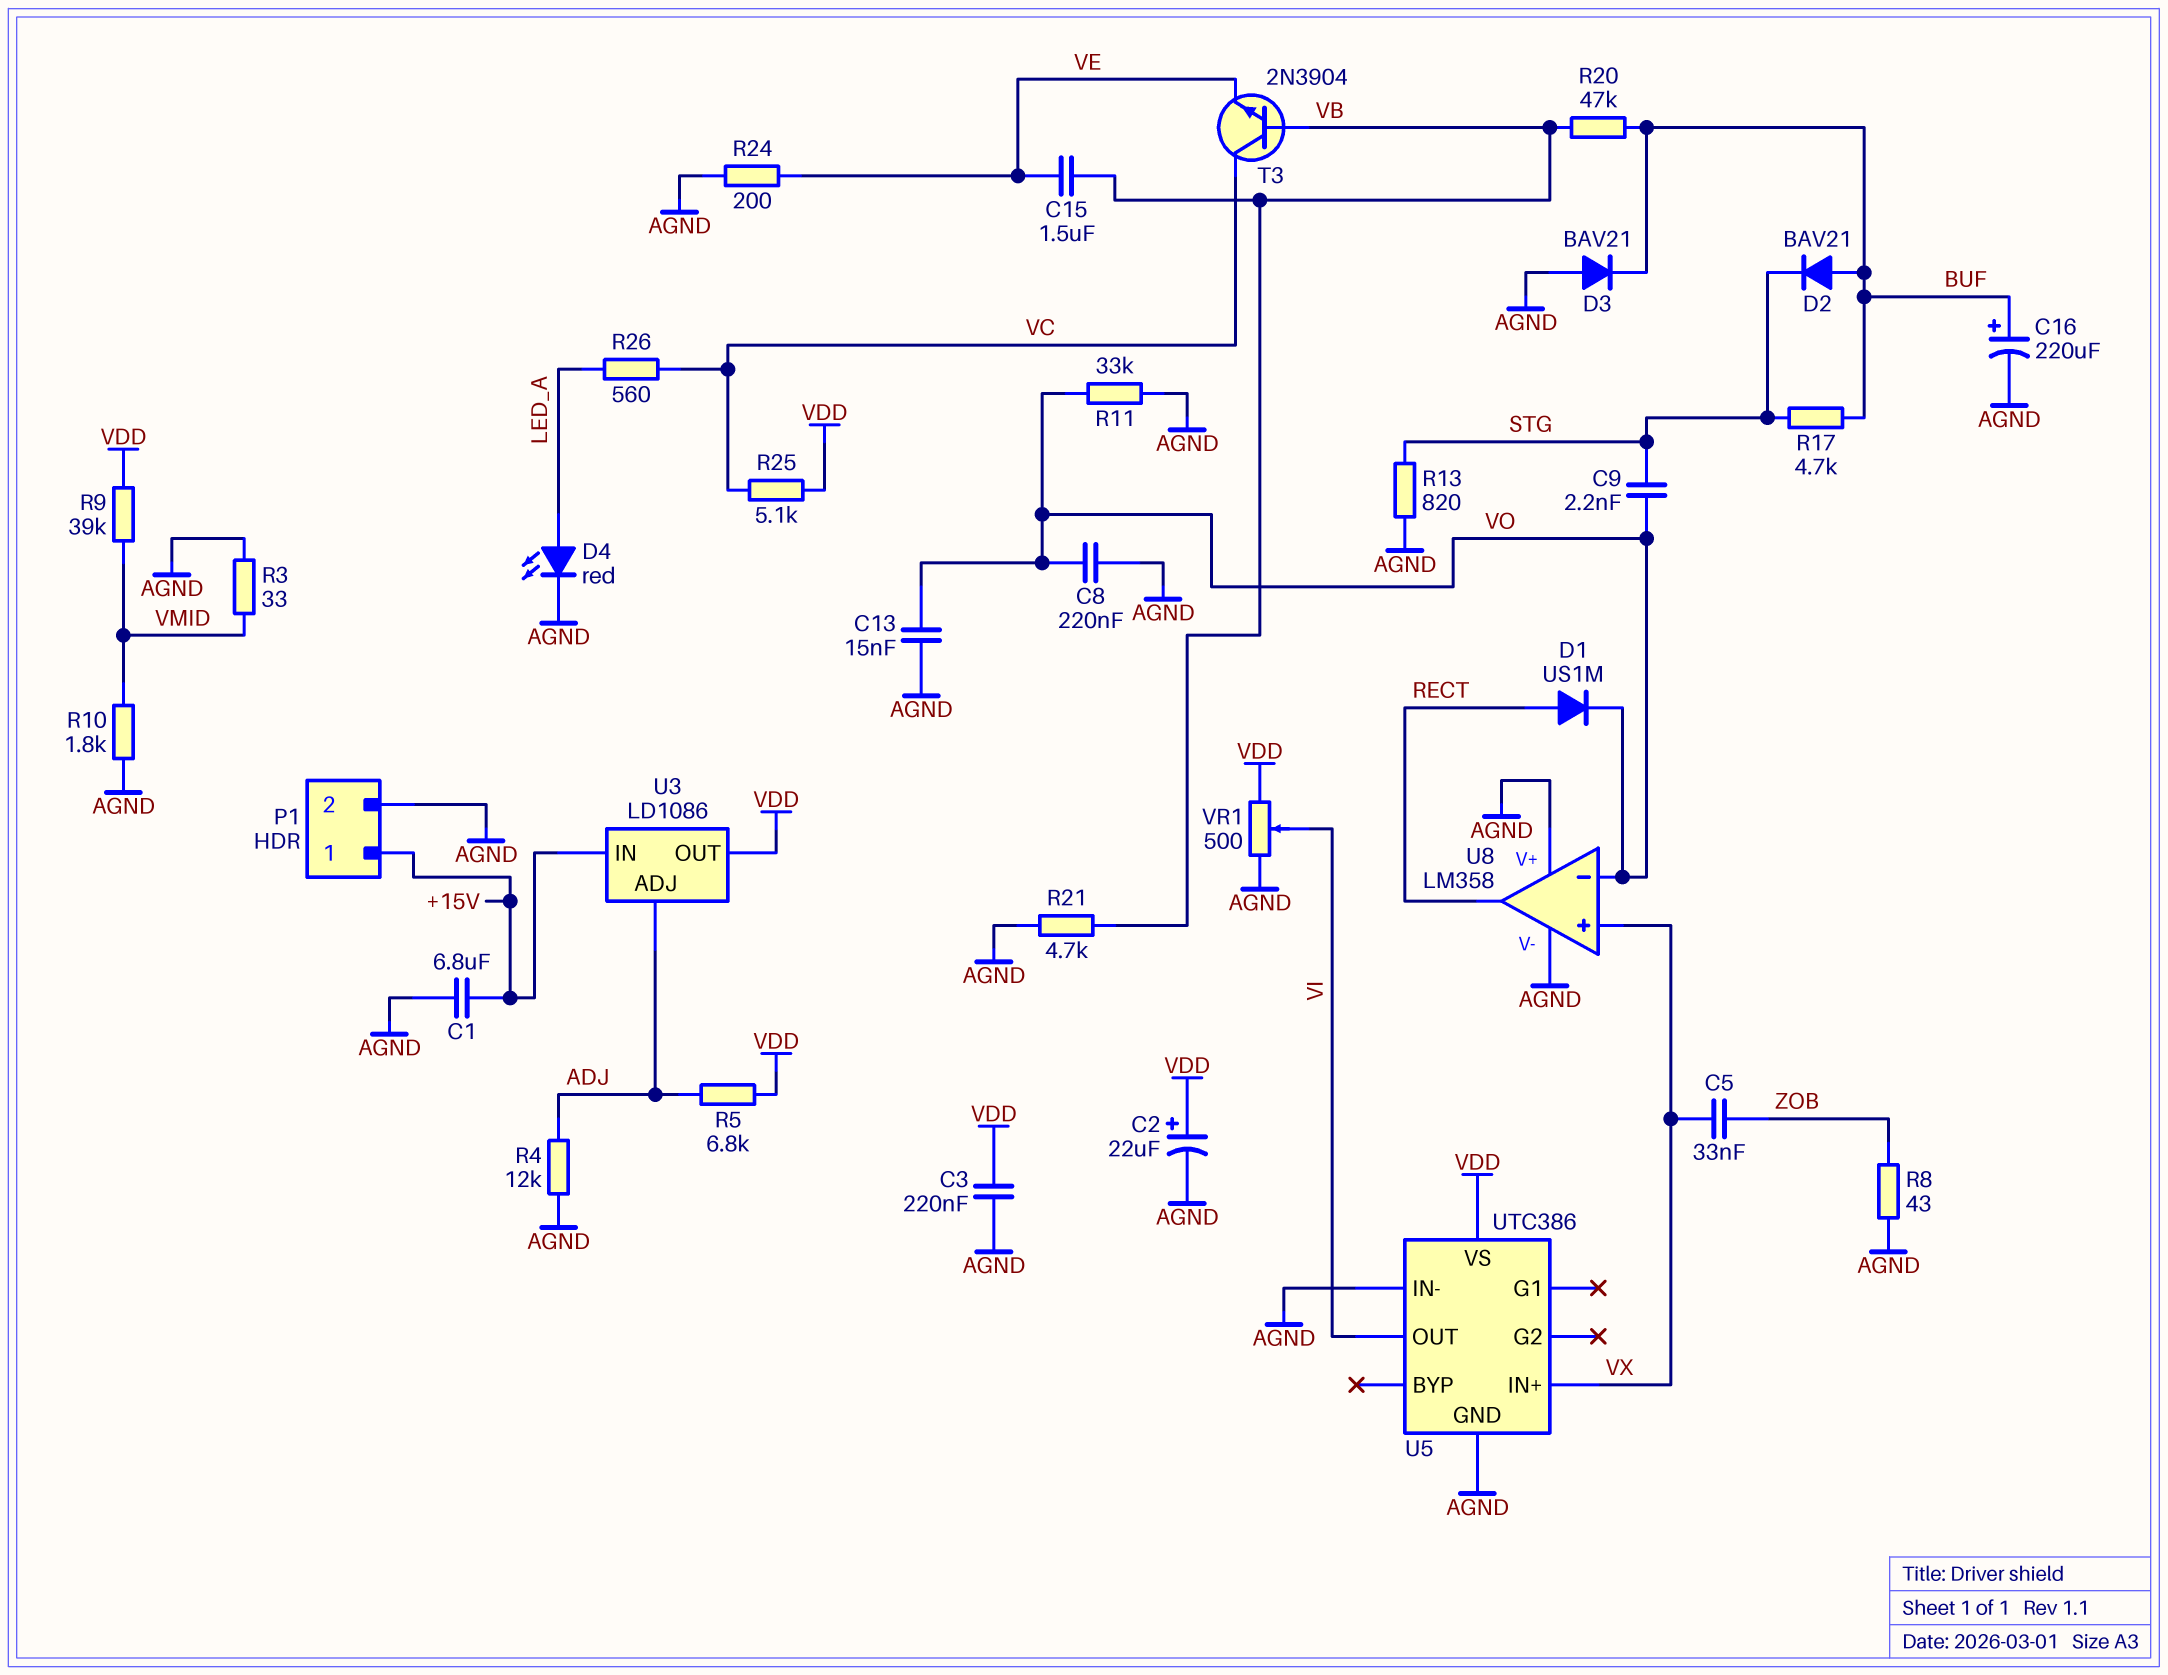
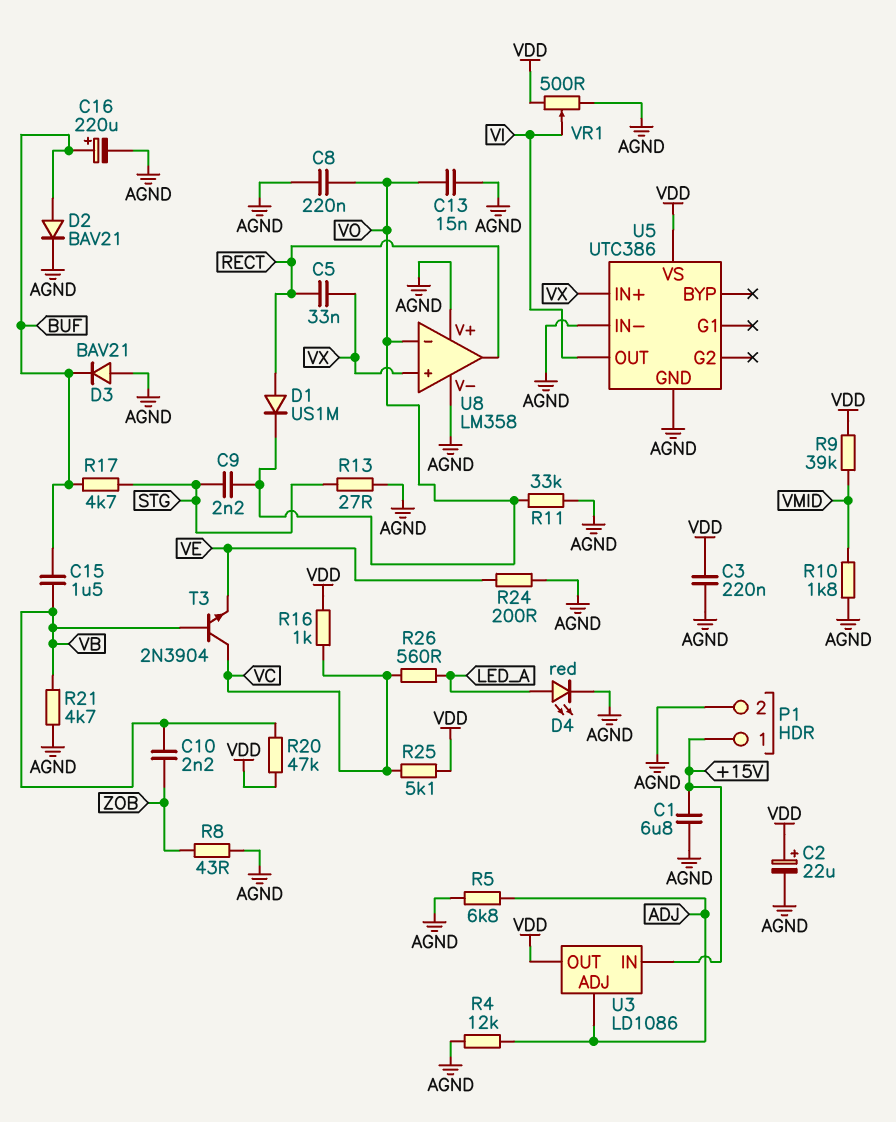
C5: 33nF (VX, ZOB) -> 33nF (RECT, VX)
C10: none -> 2.2nF (VB, ZOB)
C15: 1.5uF (VB, VE) -> 1.5uF (BUF, VB)
D2: diode BAV21 (A BUF, K STG) -> diode BAV21 (A BUF, K AGND)
R3: 33 (AGND, VMID) -> none
R5: 6.8k (ADJ, VDD) -> 6.8k (ADJ, AGND)
R13: 820 (AGND, STG) -> 27 (AGND, STG)
R16: none -> 1k (VC, VDD)
R20: 47k (BUF, VB) -> 47k (VB, VDD)

